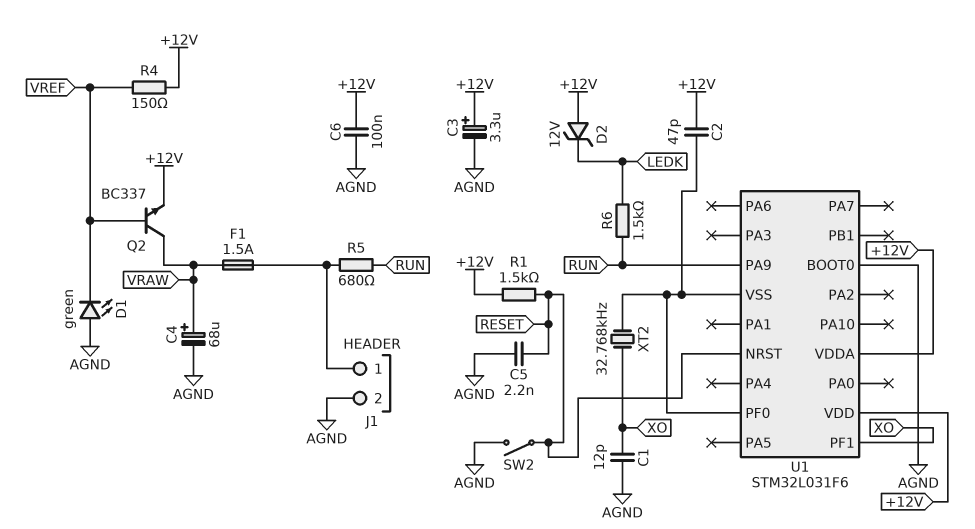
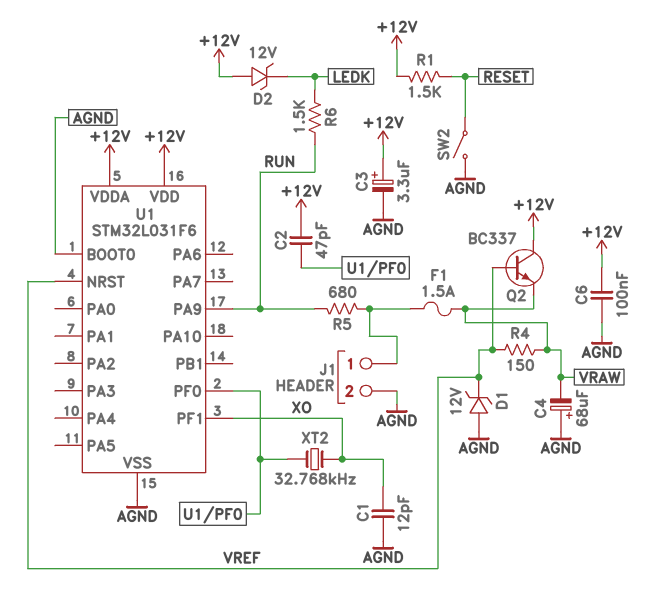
C4: 68uF (plus VRAW, minus AGND) -> 68uF (plus AGND, minus VRAW)
C5: 2.2nF (AGND, RESET) -> none
D1: LED green (A AGND, K VREF) -> zener 12V (A AGND, K VREF)
Q2: NPN BC337 (B VREF, C VRAW, E +12V) -> NPN BC337 (B VREF, C +12V, E VRAW)
R4: 150 (+12V, VREF) -> 150 (VRAW, VREF)
U1 pin NRST: RESET -> VREF
U1 pin VSS: U1/PF0 -> AGND

